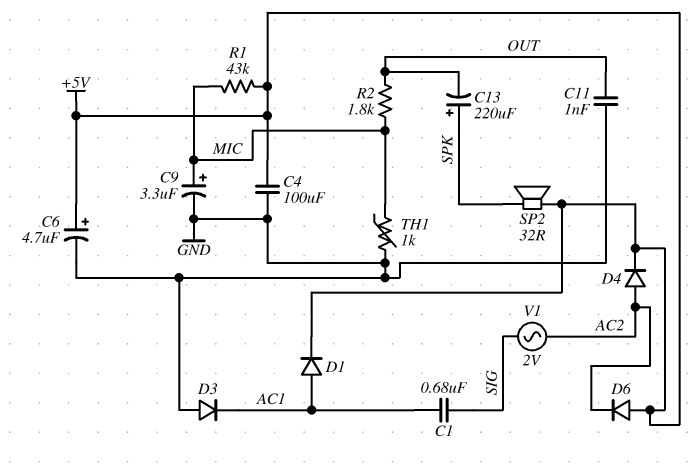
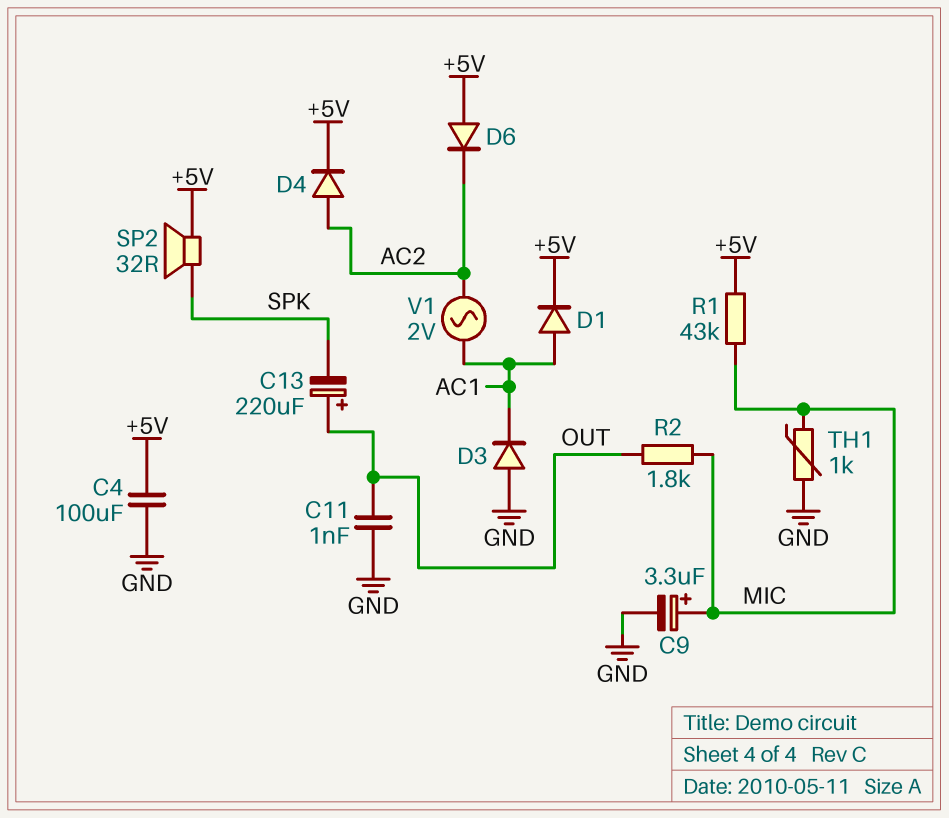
C1: 680nF (AC1, SIG) -> none
C6: 4.7uF (plus +5V, minus GND) -> none
C13: 220uF (plus SPK, minus OUT) -> 220uF (plus OUT, minus SPK)
V1: AC 2V (AC2, SIG) -> AC 2V (AC1, AC2)

